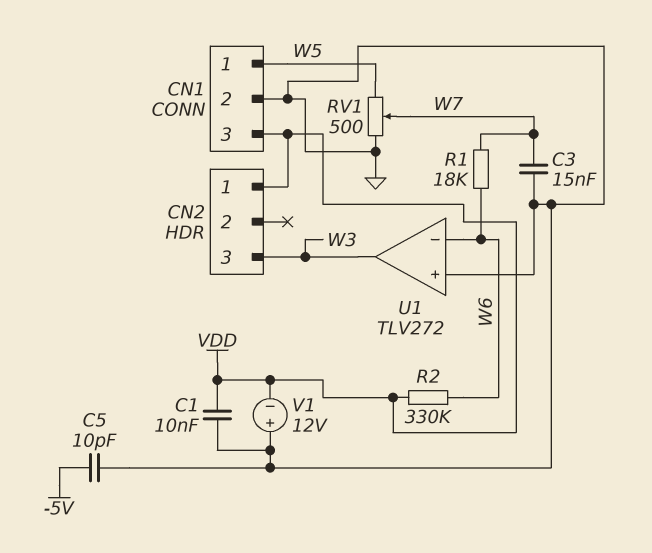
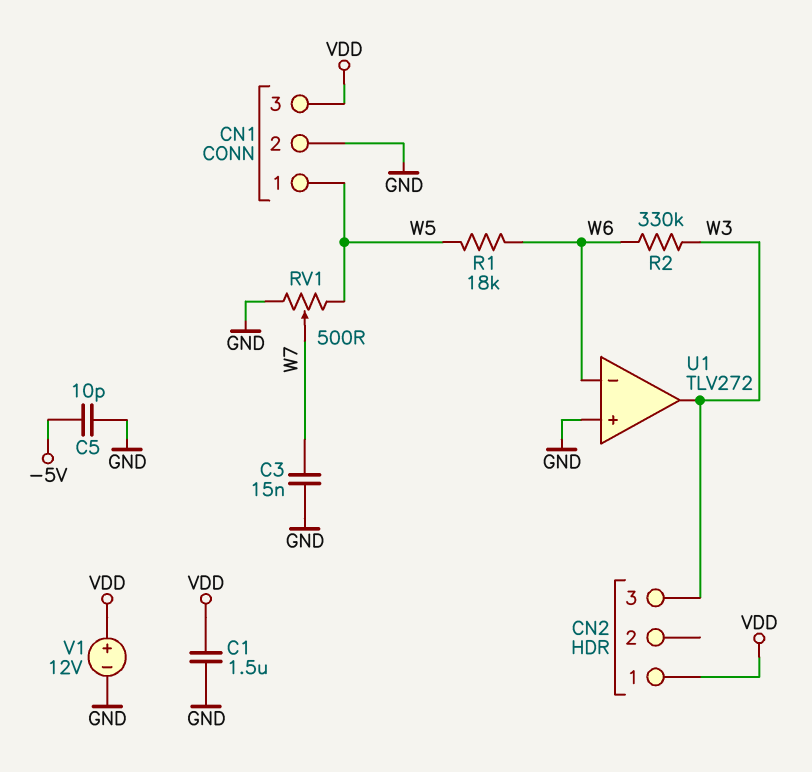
C1: 10nF (GND, VDD) -> 1.5uF (GND, VDD)
R1: 18k (W6, W7) -> 18k (W5, W6)
R2: 330k (VDD, W6) -> 330k (W3, W6)
V1: 12V (plus GND, minus VDD) -> 12V (plus VDD, minus GND)

